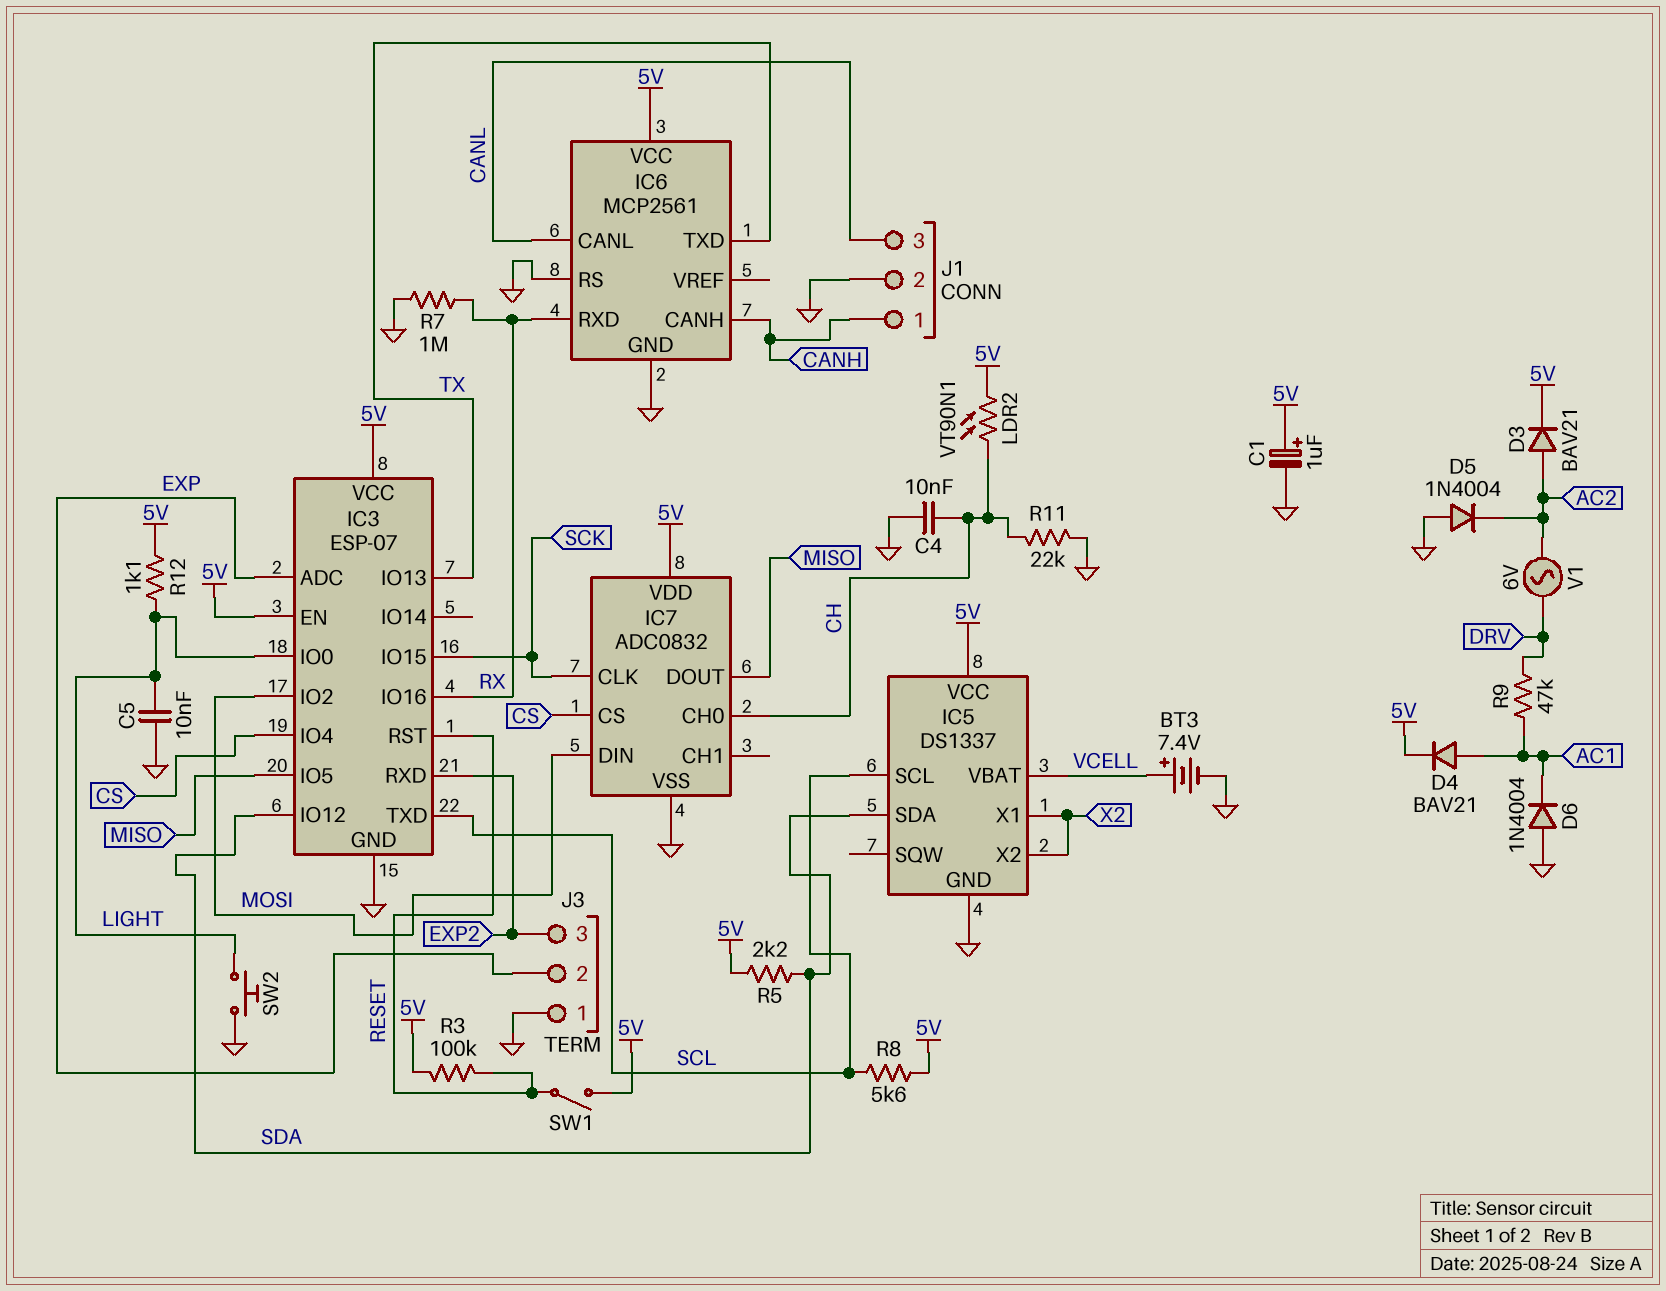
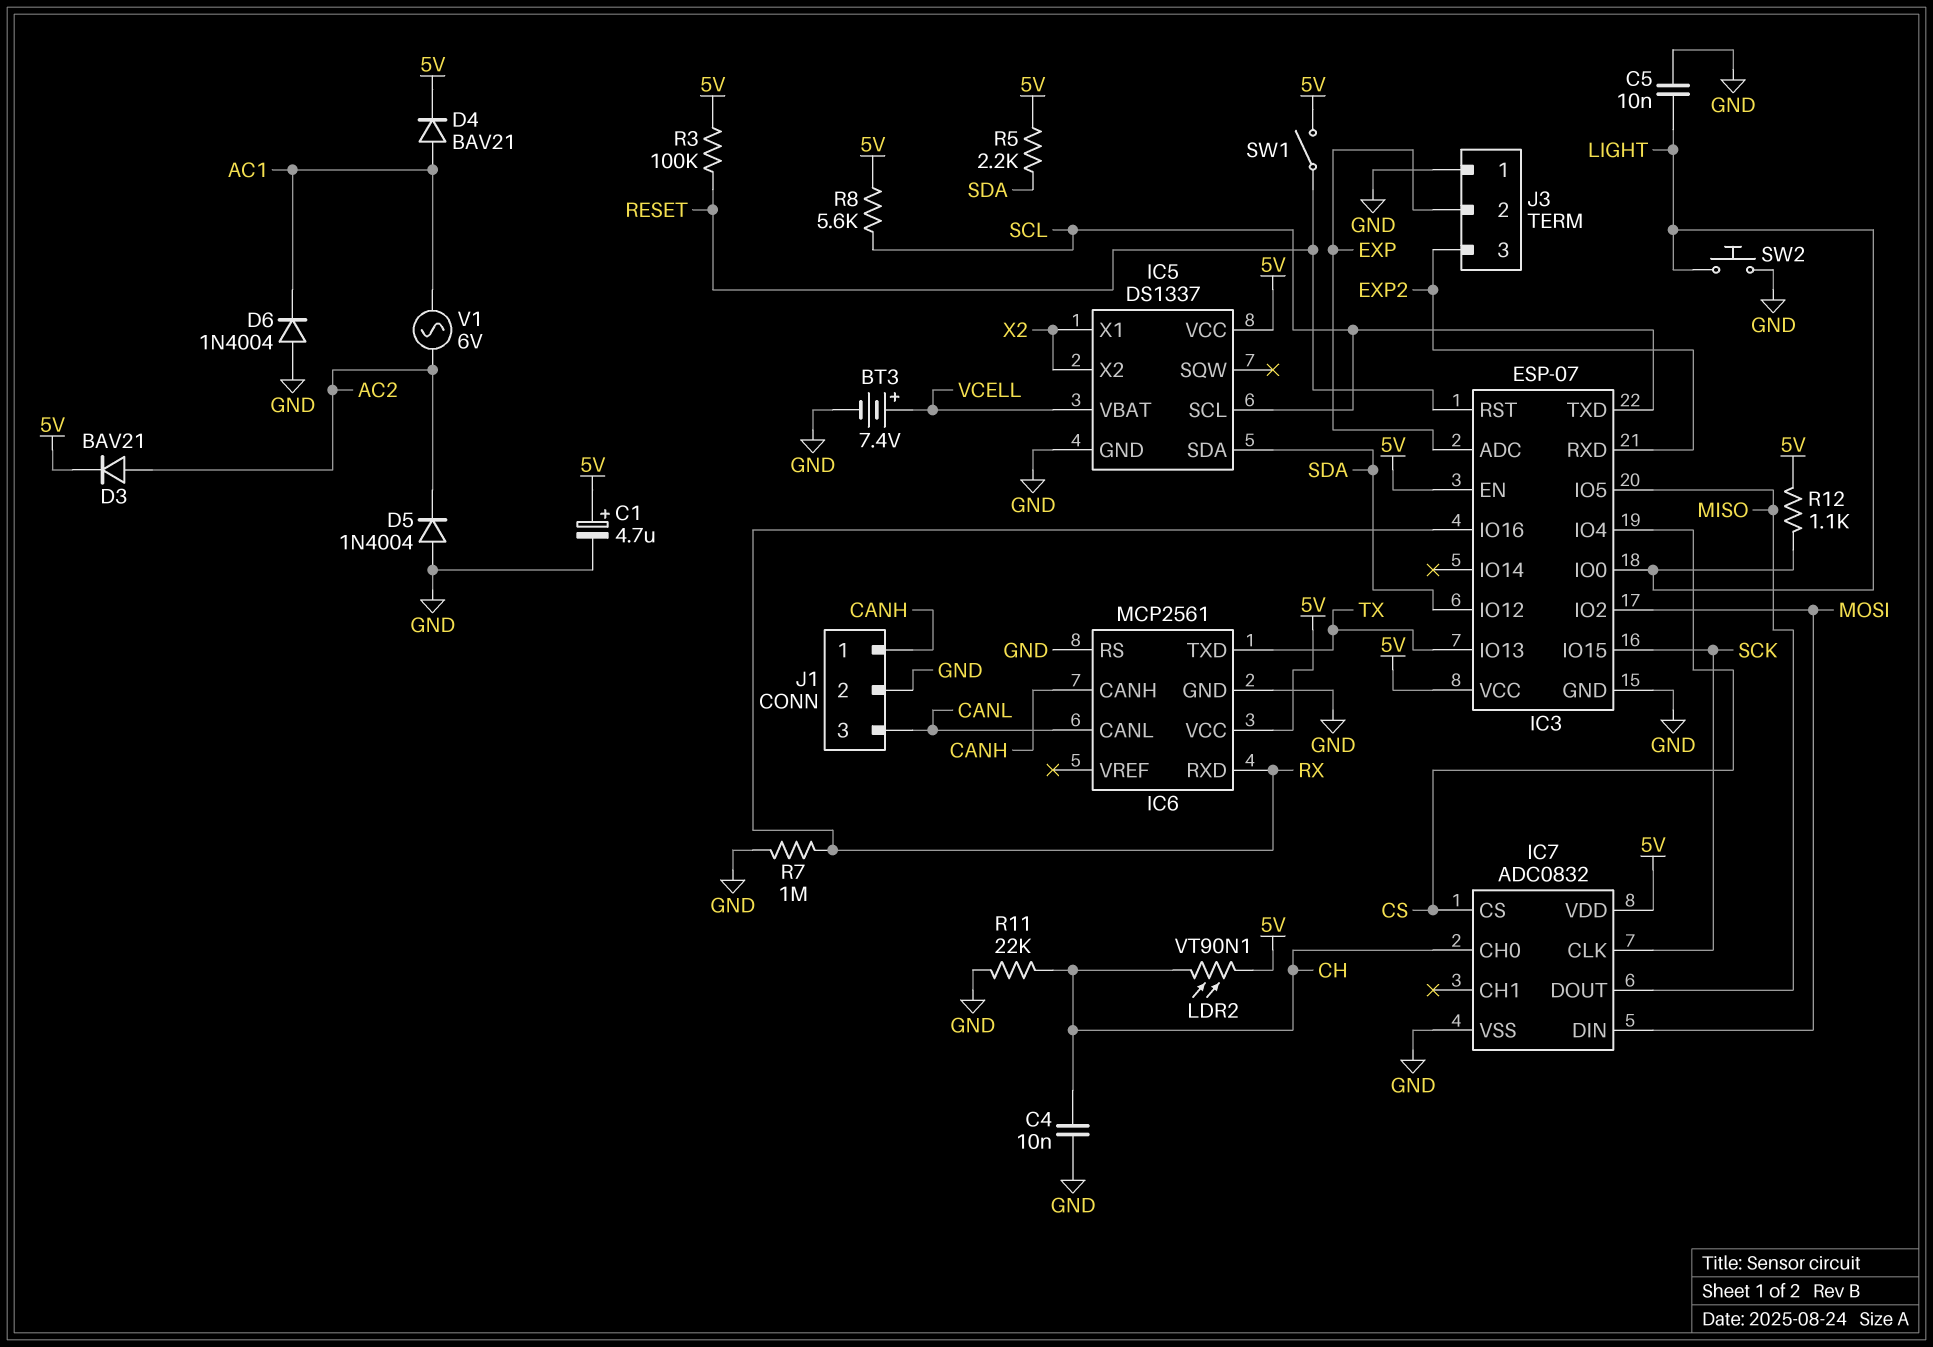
C1: 1uF (plus 5V, minus GND) -> 4.7uF (plus 5V, minus GND)
R9: 47k (AC1, DRV) -> none
V1: AC 6V (AC2, DRV) -> AC 6V (AC1, AC2)

